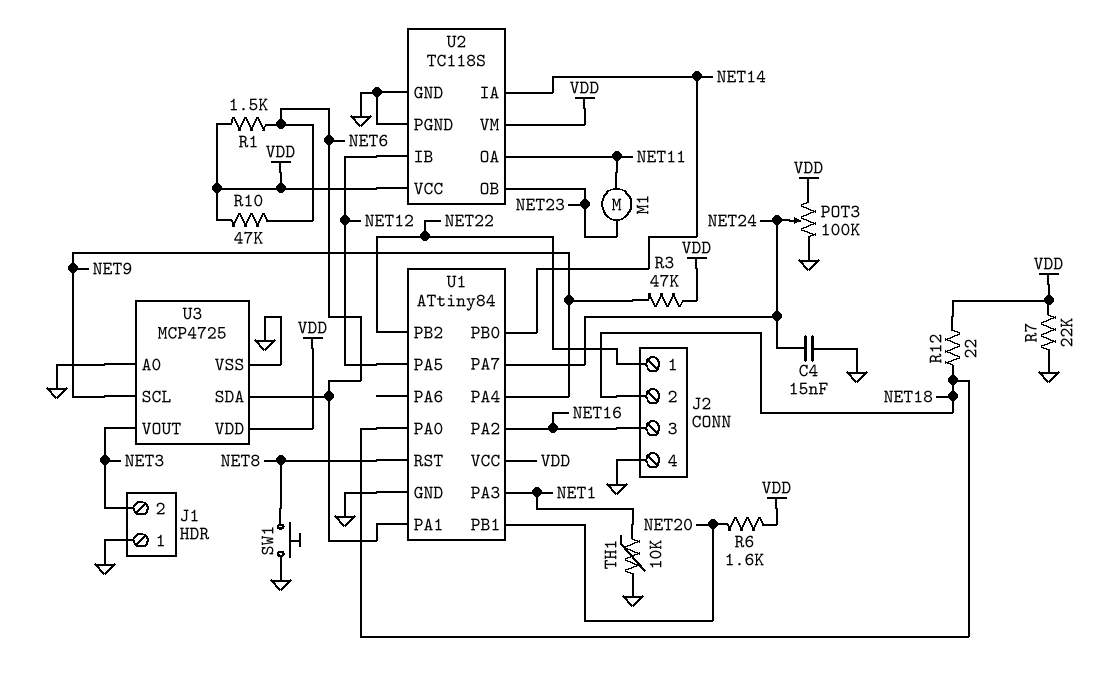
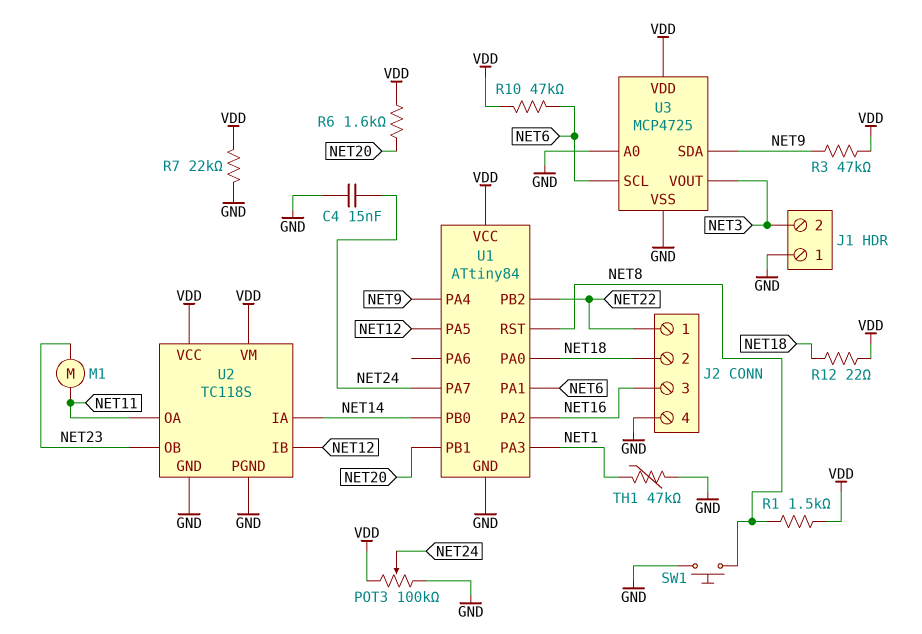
R1: 1.5k (NET6, VDD) -> 1.5k (NET8, VDD)
TH1: 10k (GND, NET1) -> 47k (GND, NET1)
U3 pin SCL: NET9 -> NET6
U3 pin SDA: NET6 -> NET9

